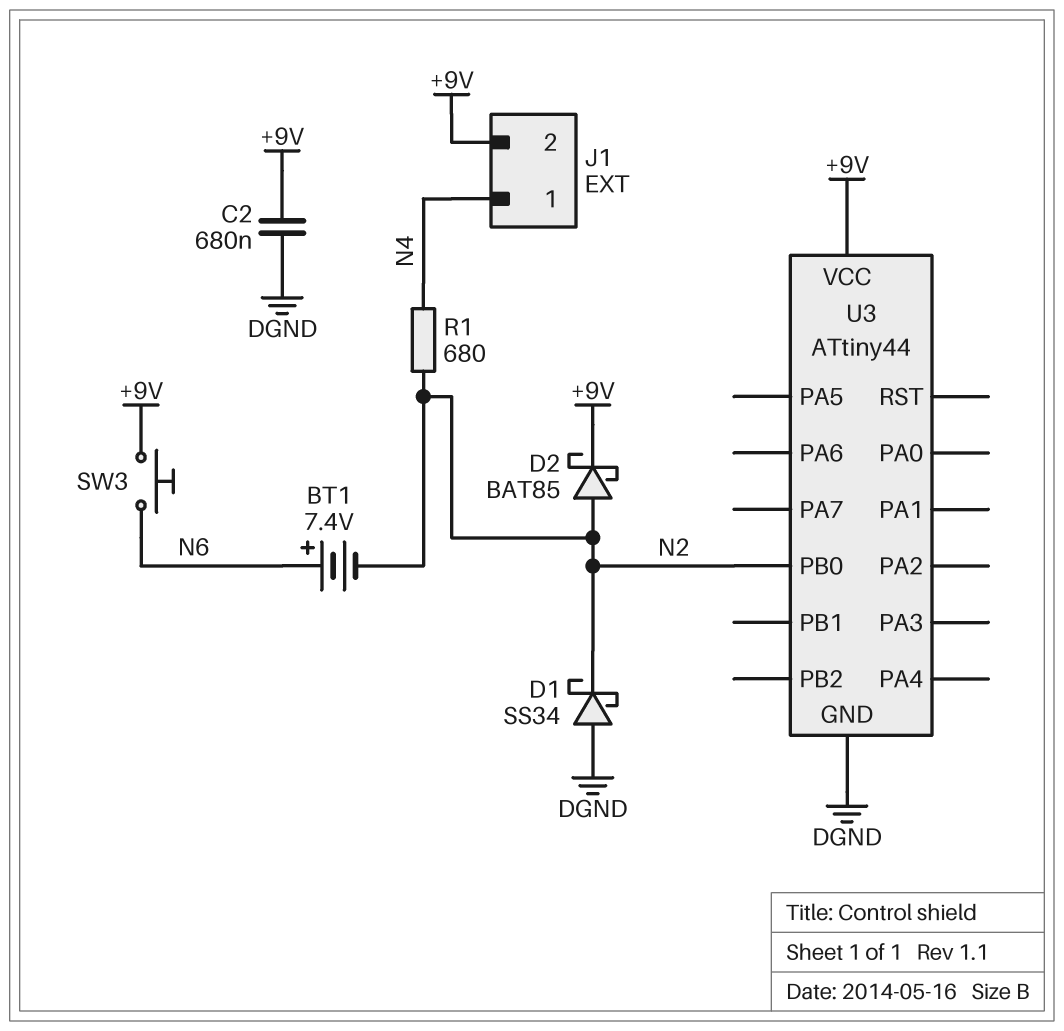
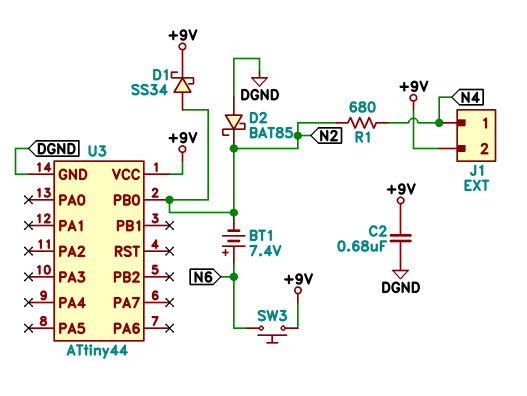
D1: schottky SS34 (A DGND, K N2) -> schottky SS34 (A N2, K +9V)
D2: schottky BAT85 (A N2, K +9V) -> schottky BAT85 (A DGND, K N2)

